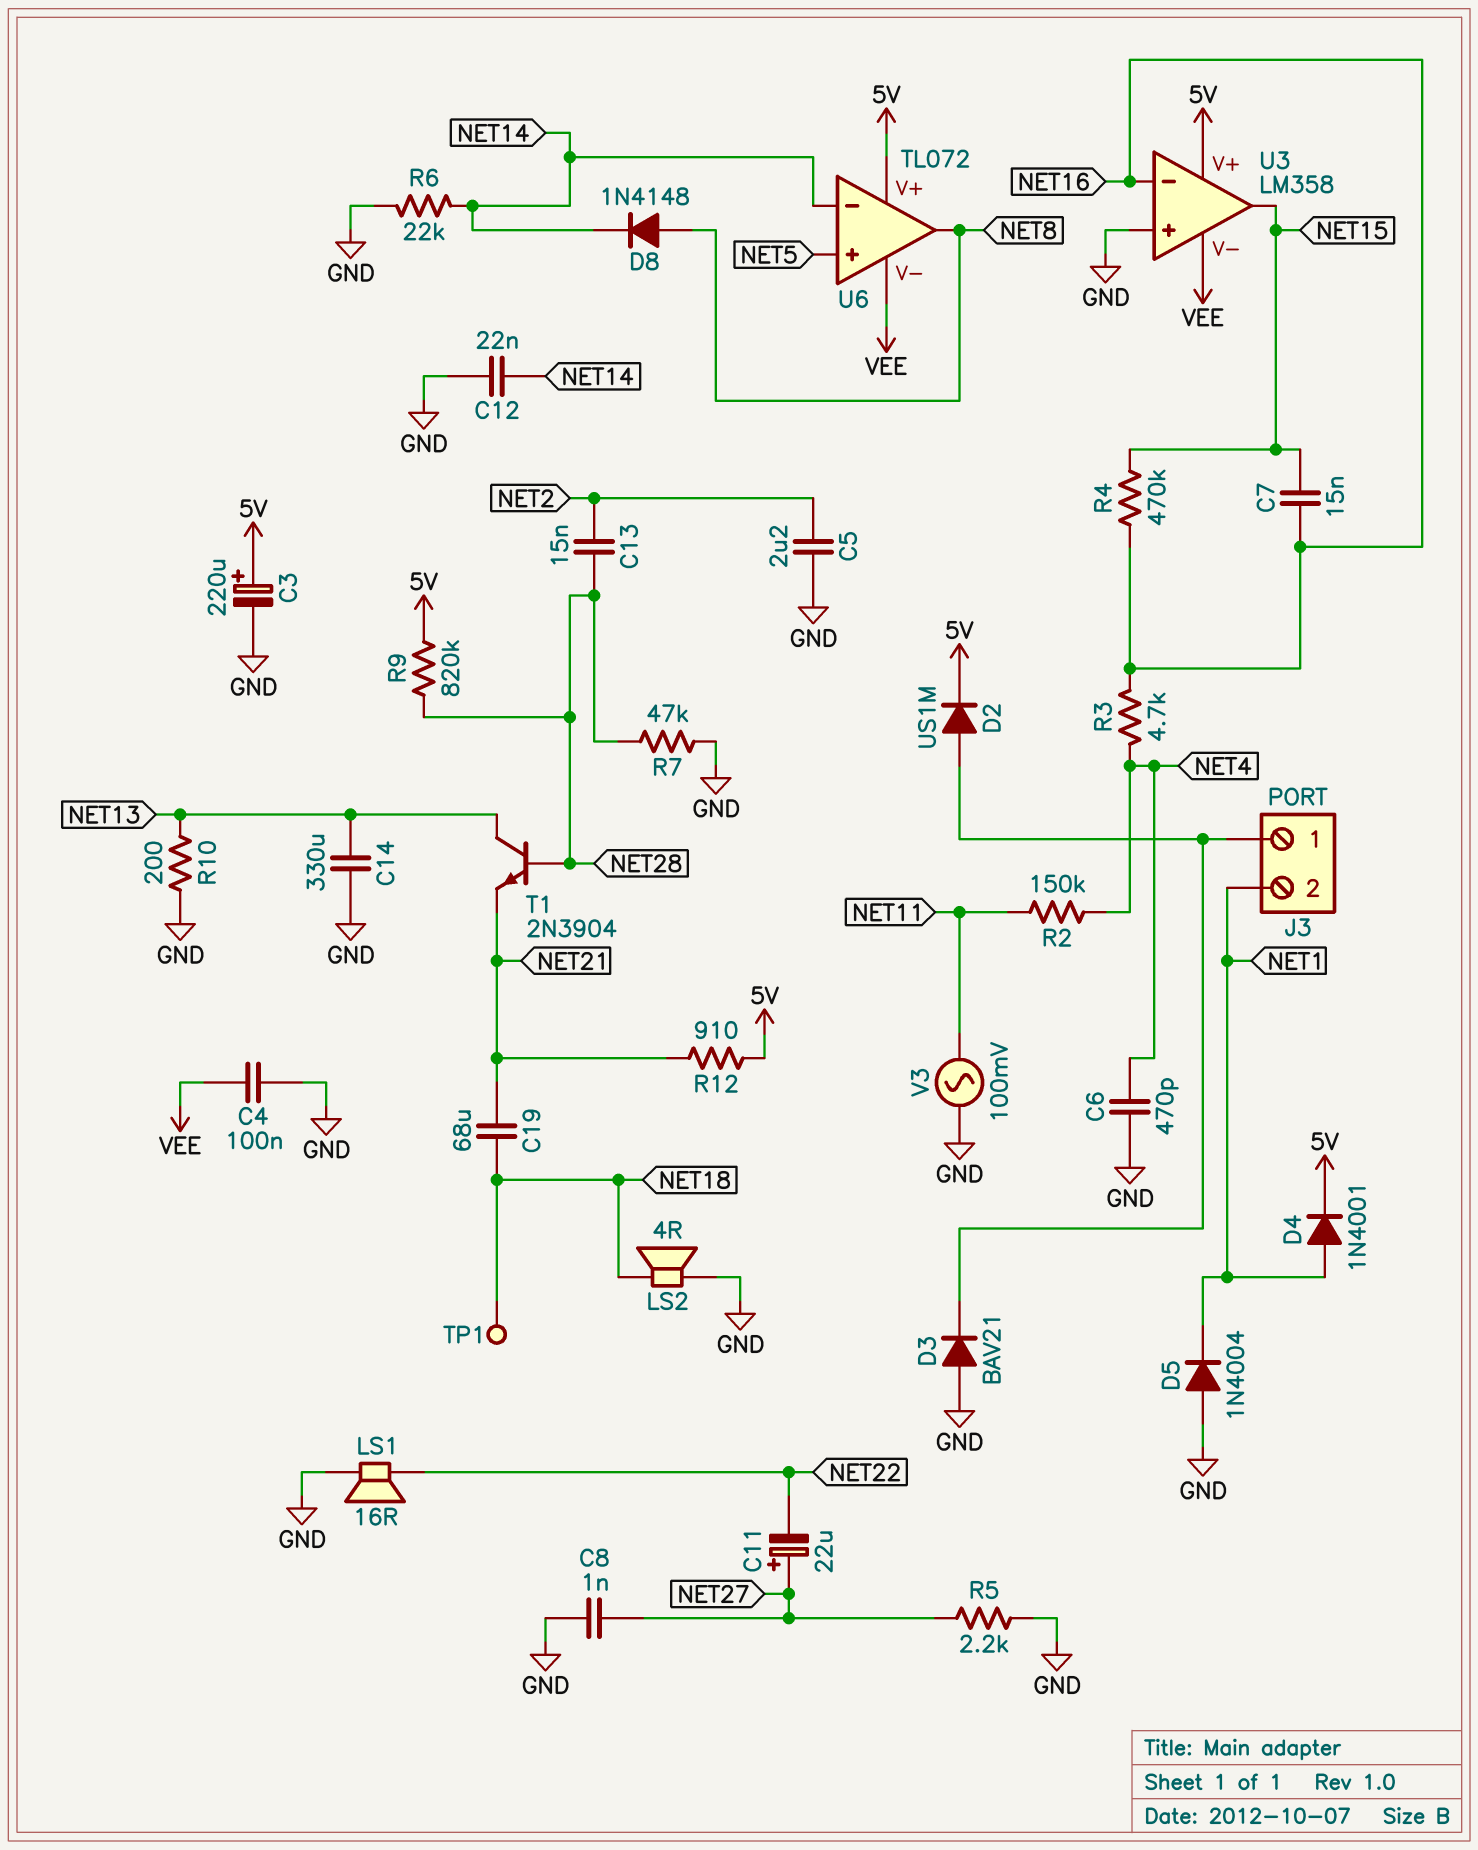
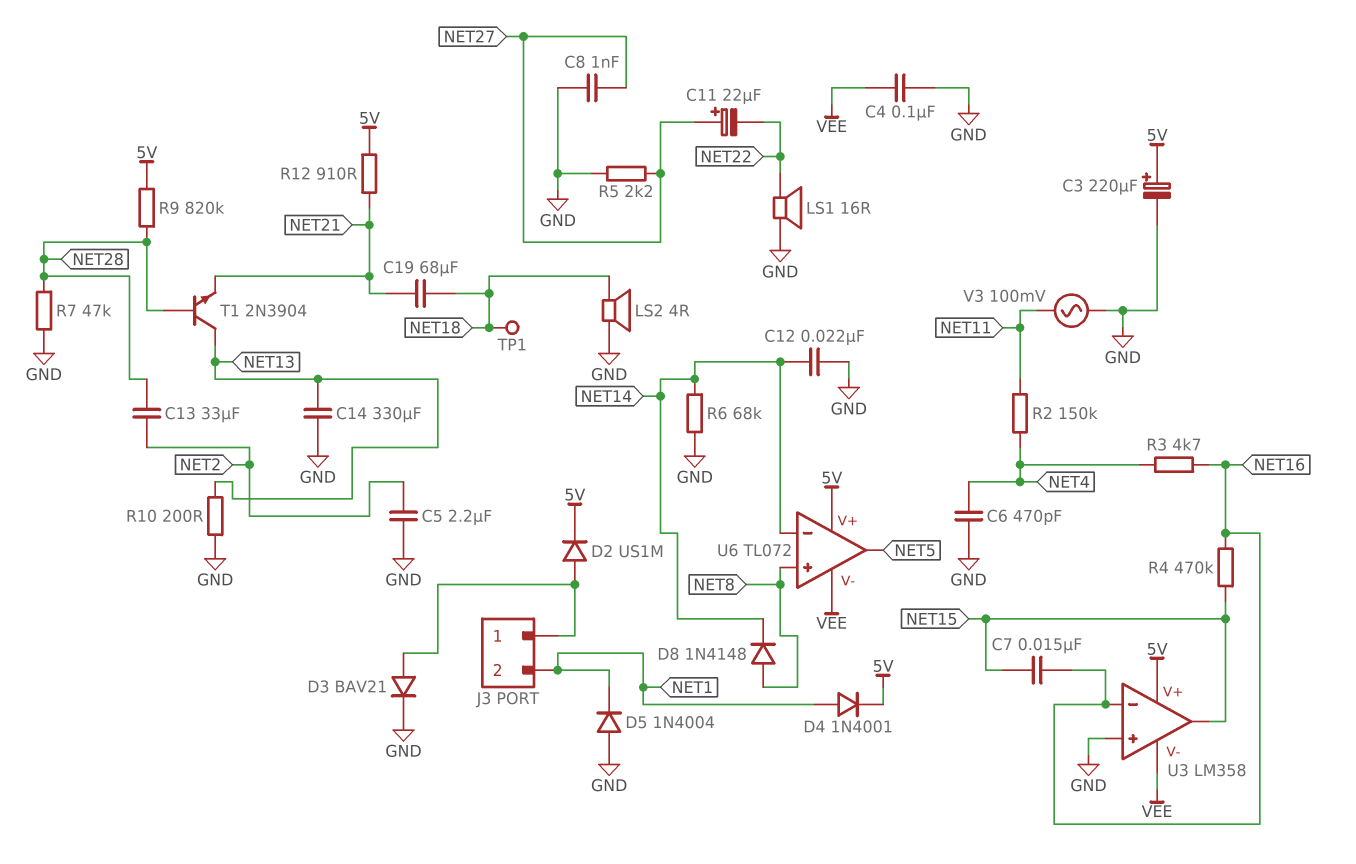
C13: 15nF (NET2, NET28) -> 33uF (NET2, NET28)
D3: diode BAV21 (A GND, K J3/1) -> diode BAV21 (A J3/1, K GND)
R6: 22k (GND, NET14) -> 68k (GND, NET14)
U6 pin in+: NET5 -> NET8
U6 pin out: NET8 -> NET5

